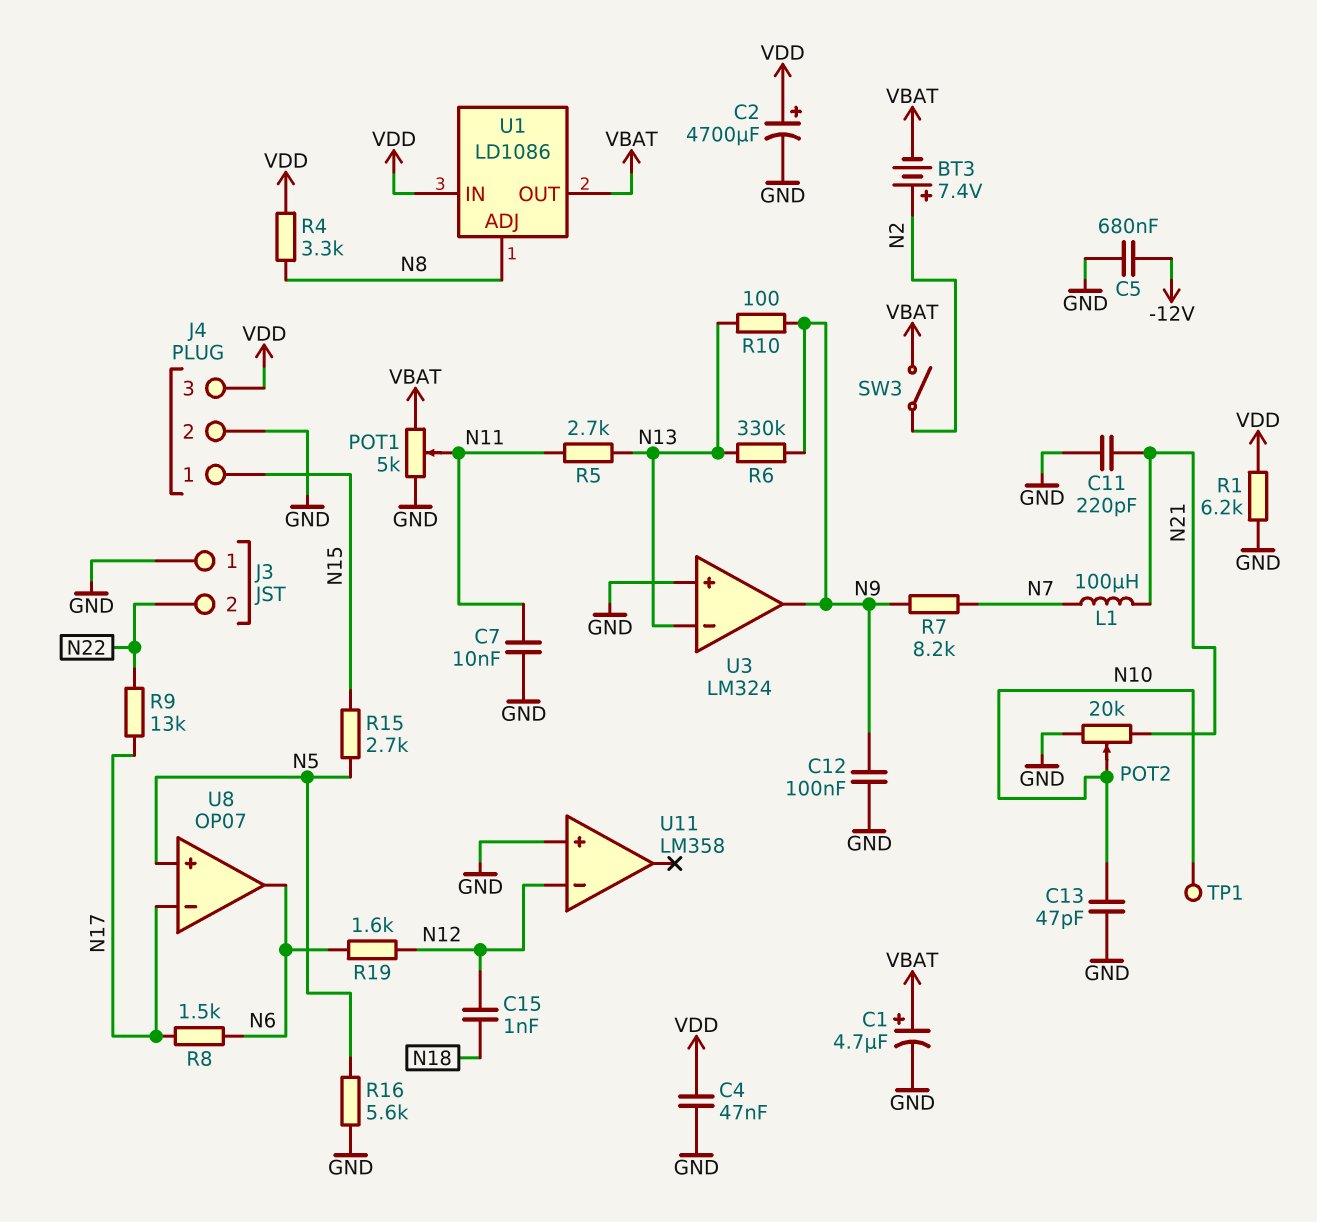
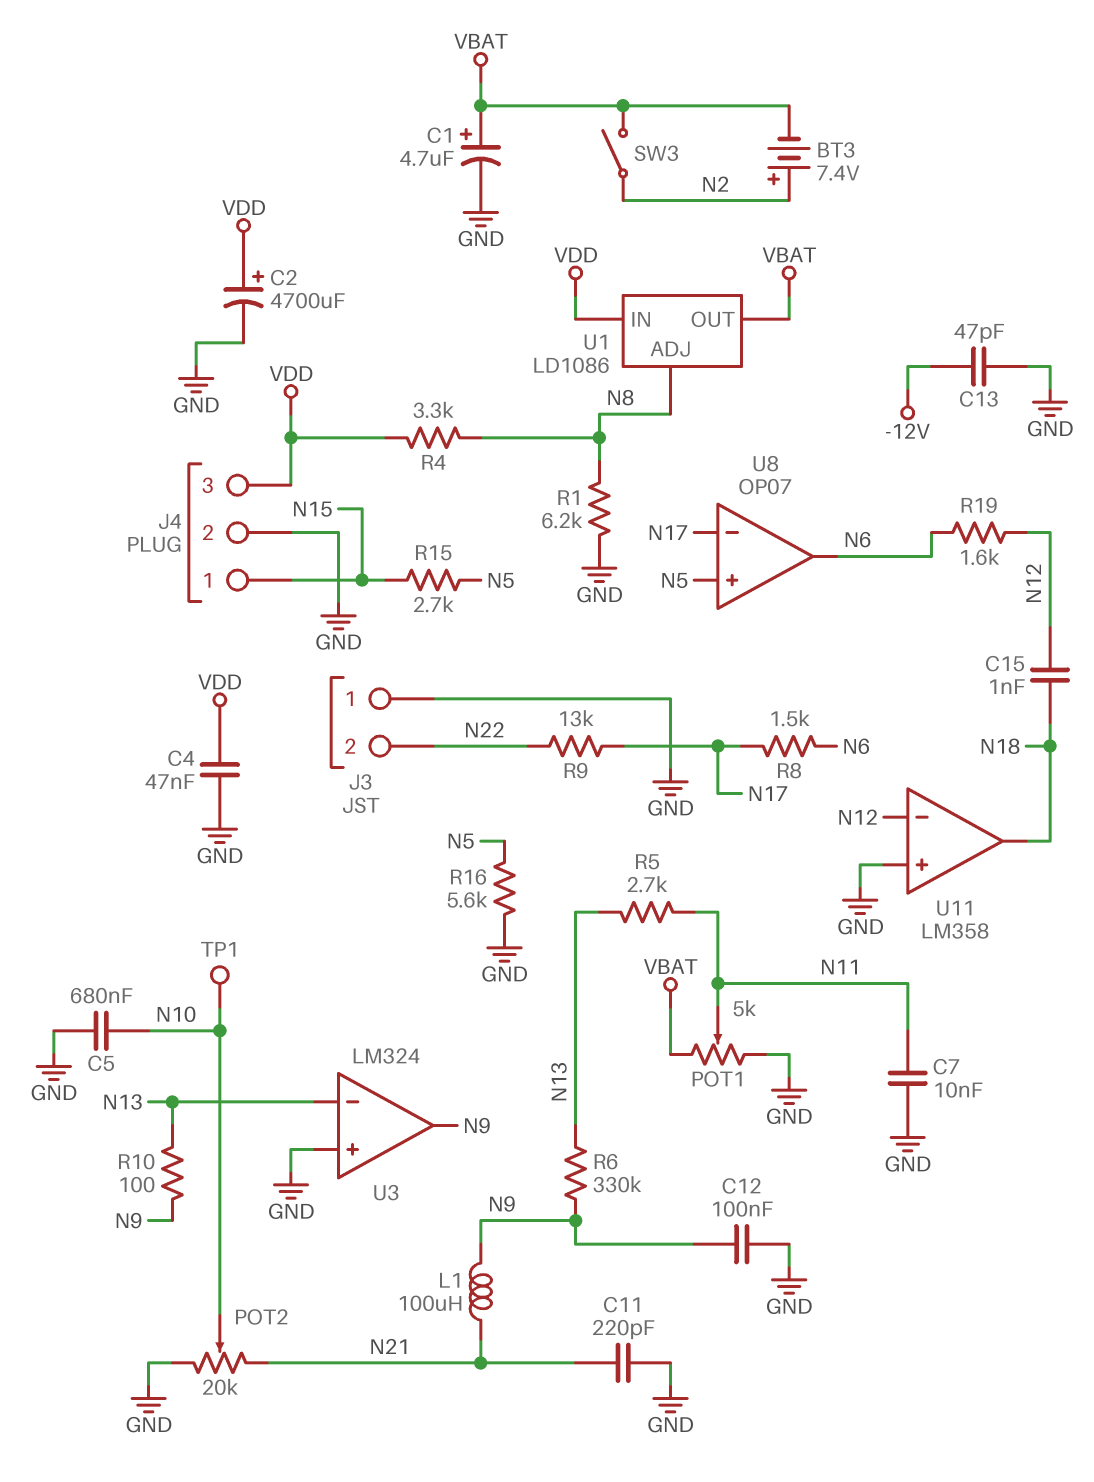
C5: 680nF (-12V, GND) -> 680nF (GND, N10)
C13: 47pF (GND, N10) -> 47pF (-12V, GND)
L1: 100uH (N7, N21) -> 100uH (N9, N21)
R1: 6.2k (GND, VDD) -> 6.2k (GND, N8)
R7: 8.2k (N7, N9) -> none
U11 pin out: none -> N18

